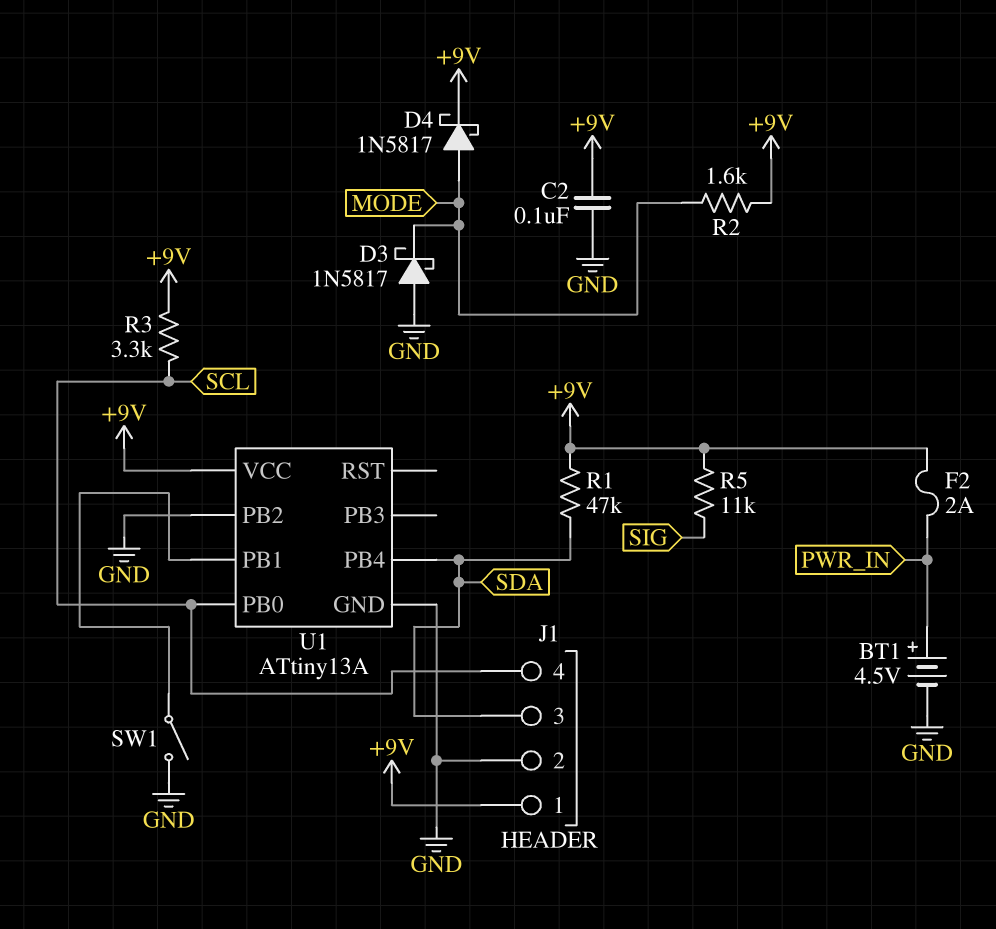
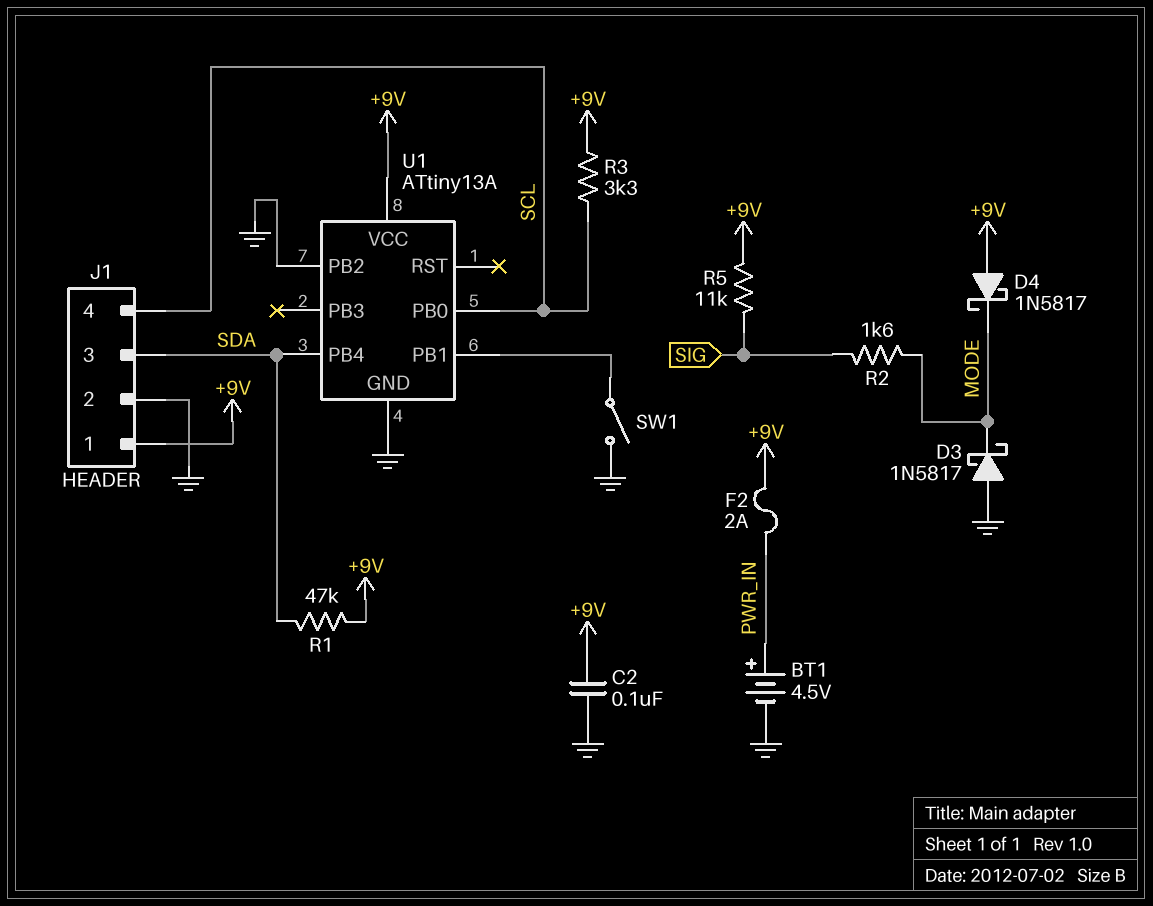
D4: schottky 1N5817 (A MODE, K +9V) -> schottky 1N5817 (A +9V, K MODE)
R2: 1.6k (+9V, MODE) -> 1.6k (MODE, SIG)

